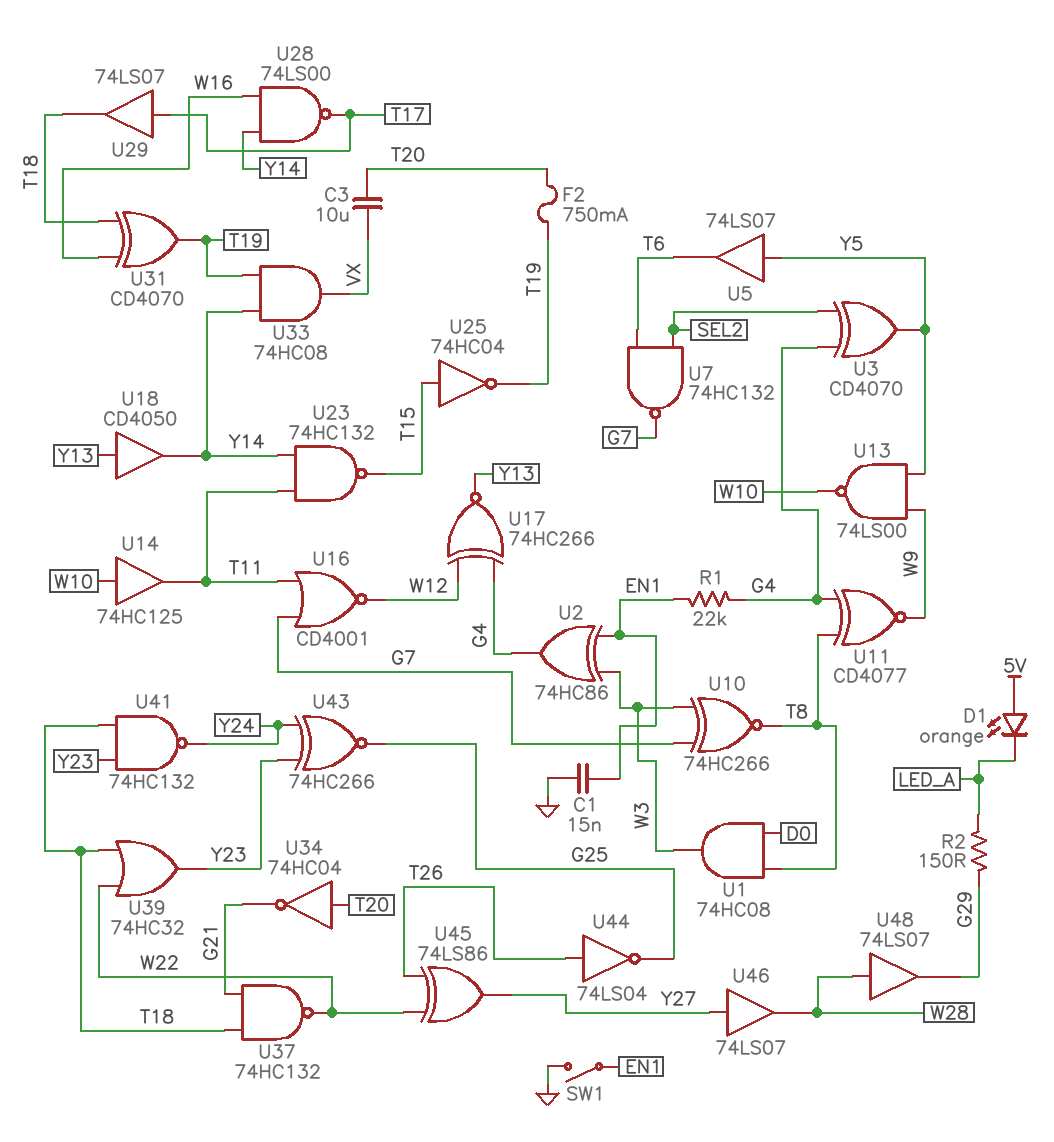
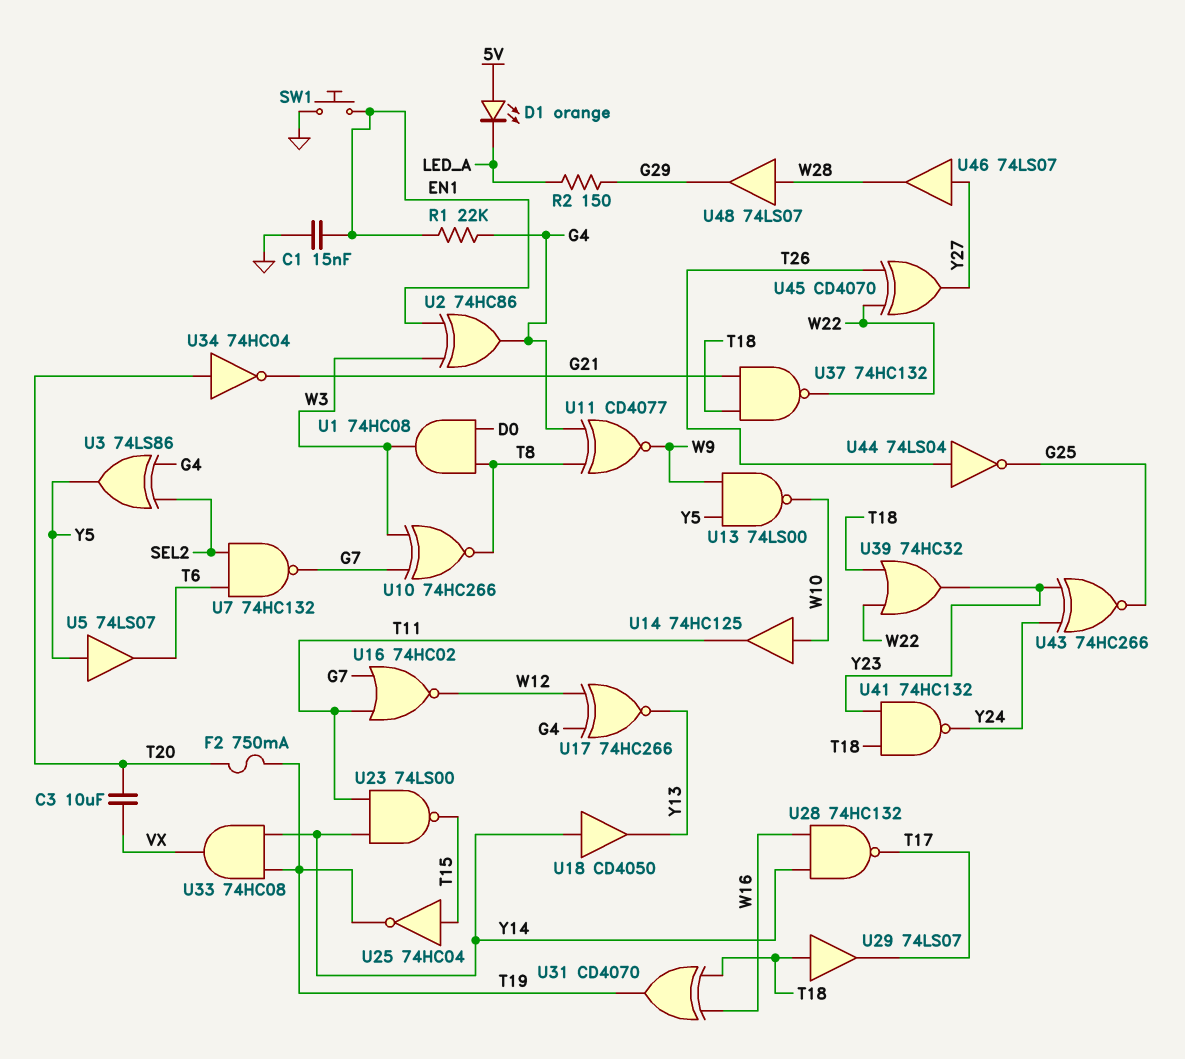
SW1: switch (EN1, GND) -> button (EN1, GND)
U3: XOR CD4070 (in G4, in SEL2, out Y5) -> XOR 74LS86 (in G4, in SEL2, out Y5)
U16: NOR CD4001 (in G7, in T11, out W12) -> NOR 74HC02 (in G7, in T11, out W12)
U18: buffer CD4050 (in Y13, out Y14) -> buffer CD4050 (in Y14, out Y13)
U23: NAND 74HC132 (in T11, in Y14, out T15) -> NAND 74LS00 (in T11, in Y14, out T15)
U28: NAND 74LS00 (in W16, in Y14, out T17) -> NAND 74HC132 (in W16, in Y14, out T17)
U29: buffer 74LS07 (in T17, out T18) -> buffer 74LS07 (in T18, out T17)
U45: XOR 74LS86 (in T26, in W22, out Y27) -> XOR CD4070 (in T26, in W22, out Y27)

